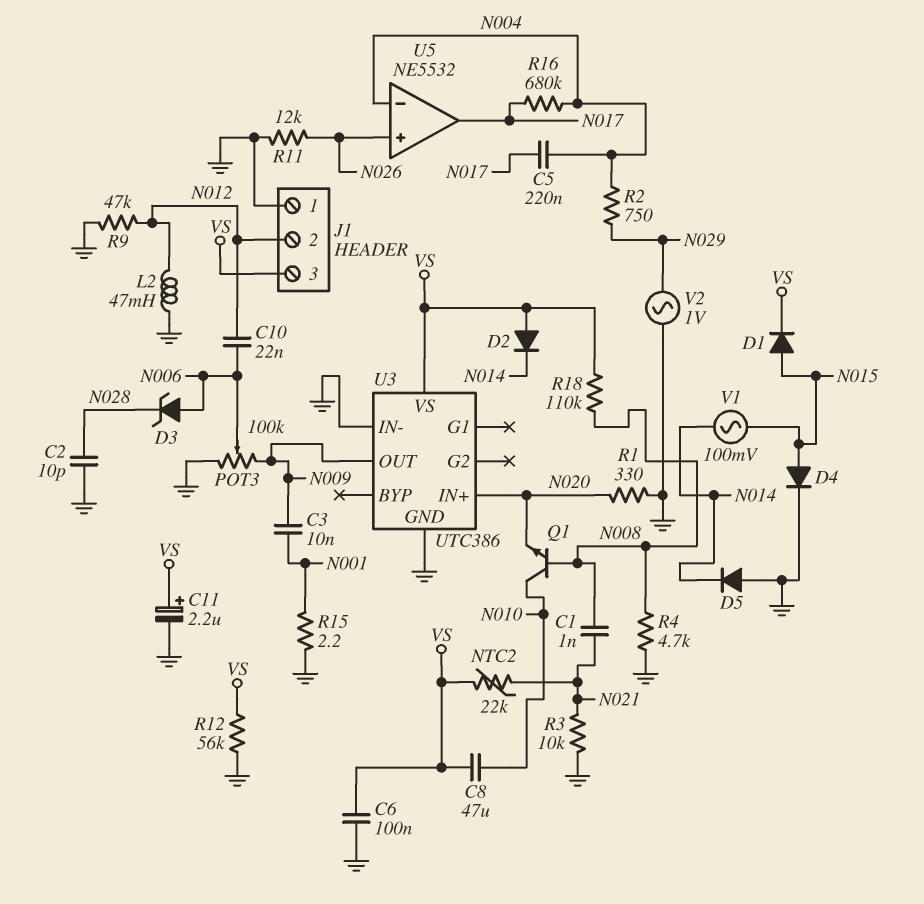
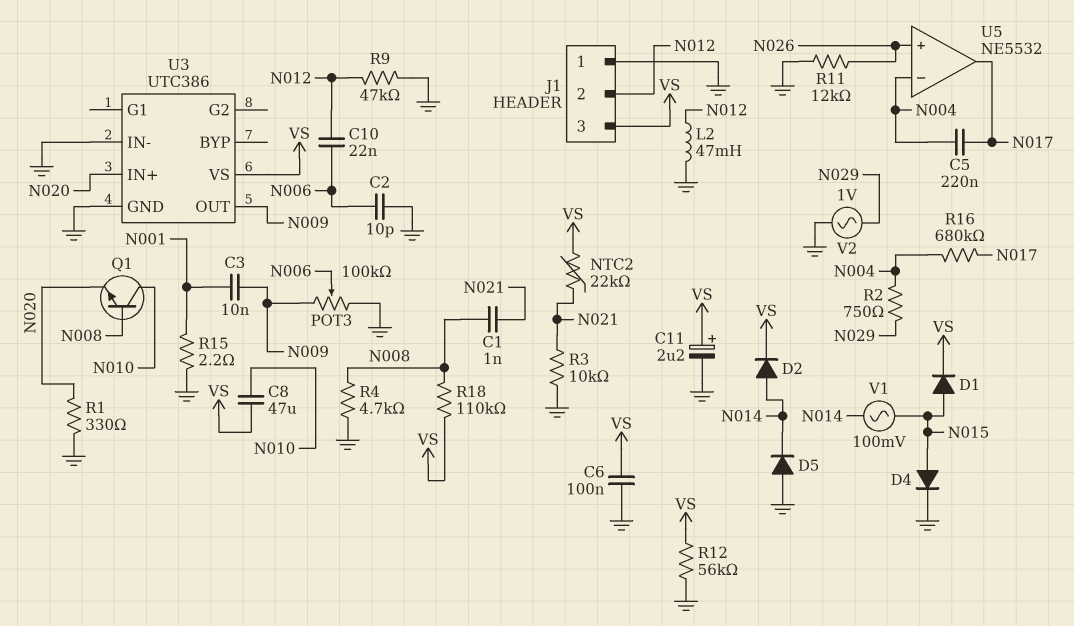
C2: 10pF (GND, N028) -> 10pF (GND, N006)
D2: diode (A VS, K N014) -> diode (A N014, K VS)
D3: zener (A N006, K N028) -> none

